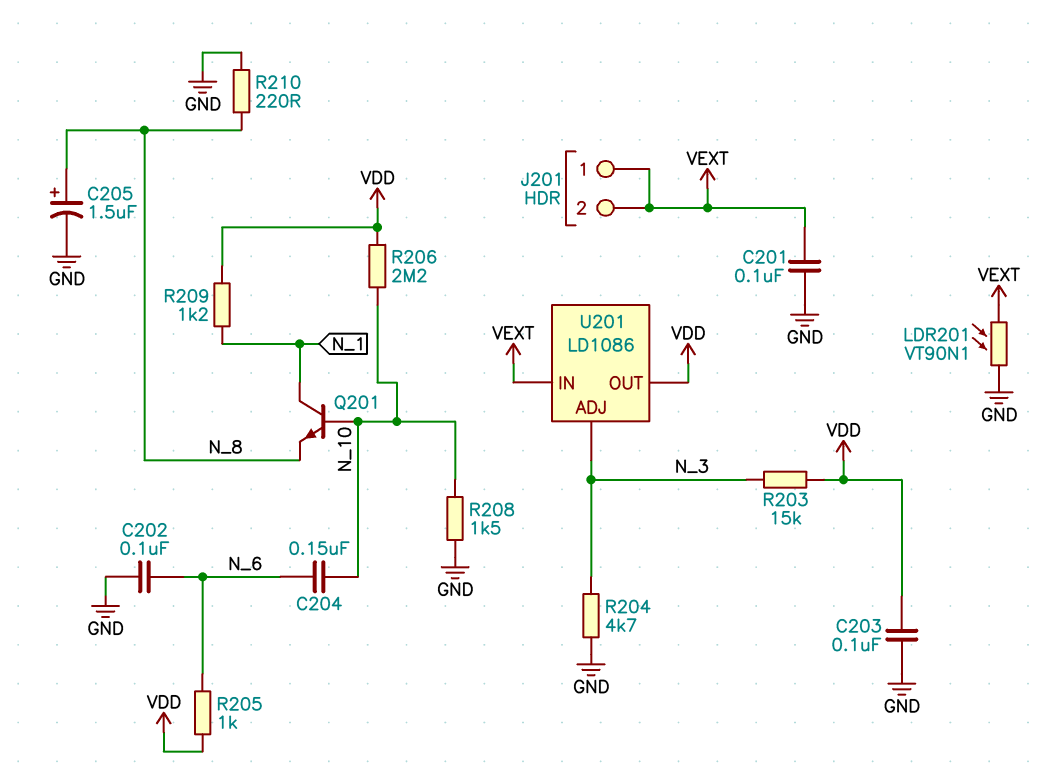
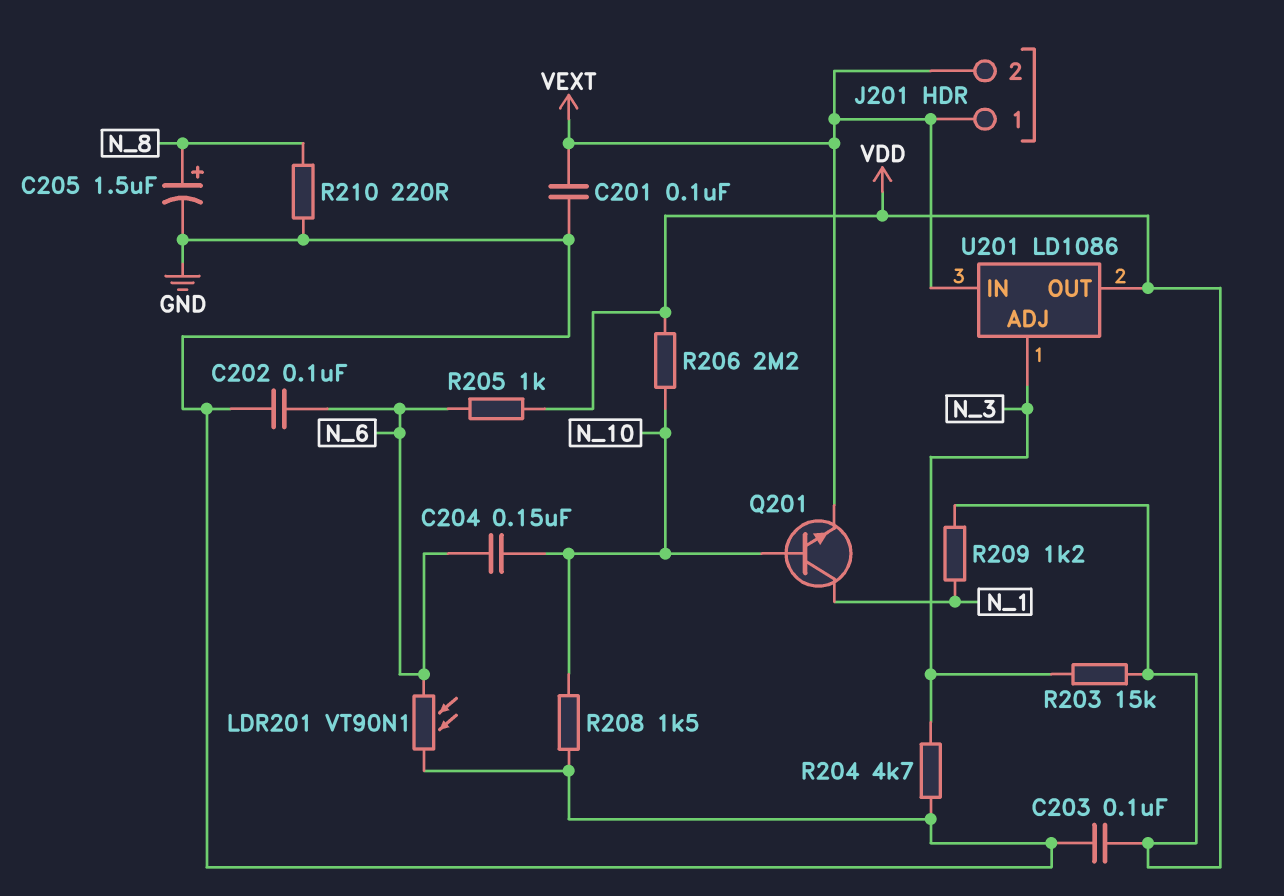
LDR201: VT90N1 (GND, VEXT) -> VT90N1 (GND, N_6)
Q201: NPN (B N_10, C N_1, E N_8) -> NPN (B N_10, C N_1, E VEXT)

